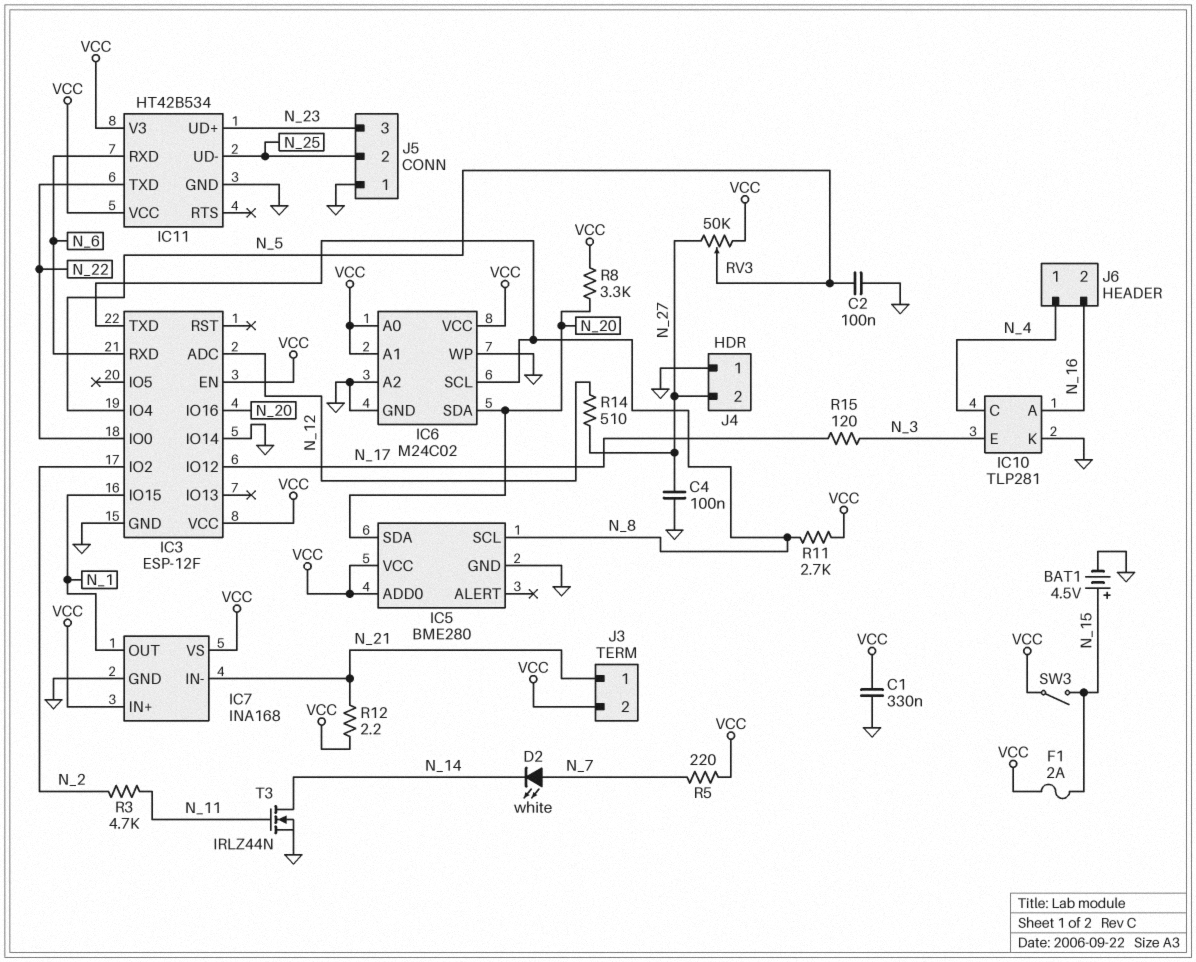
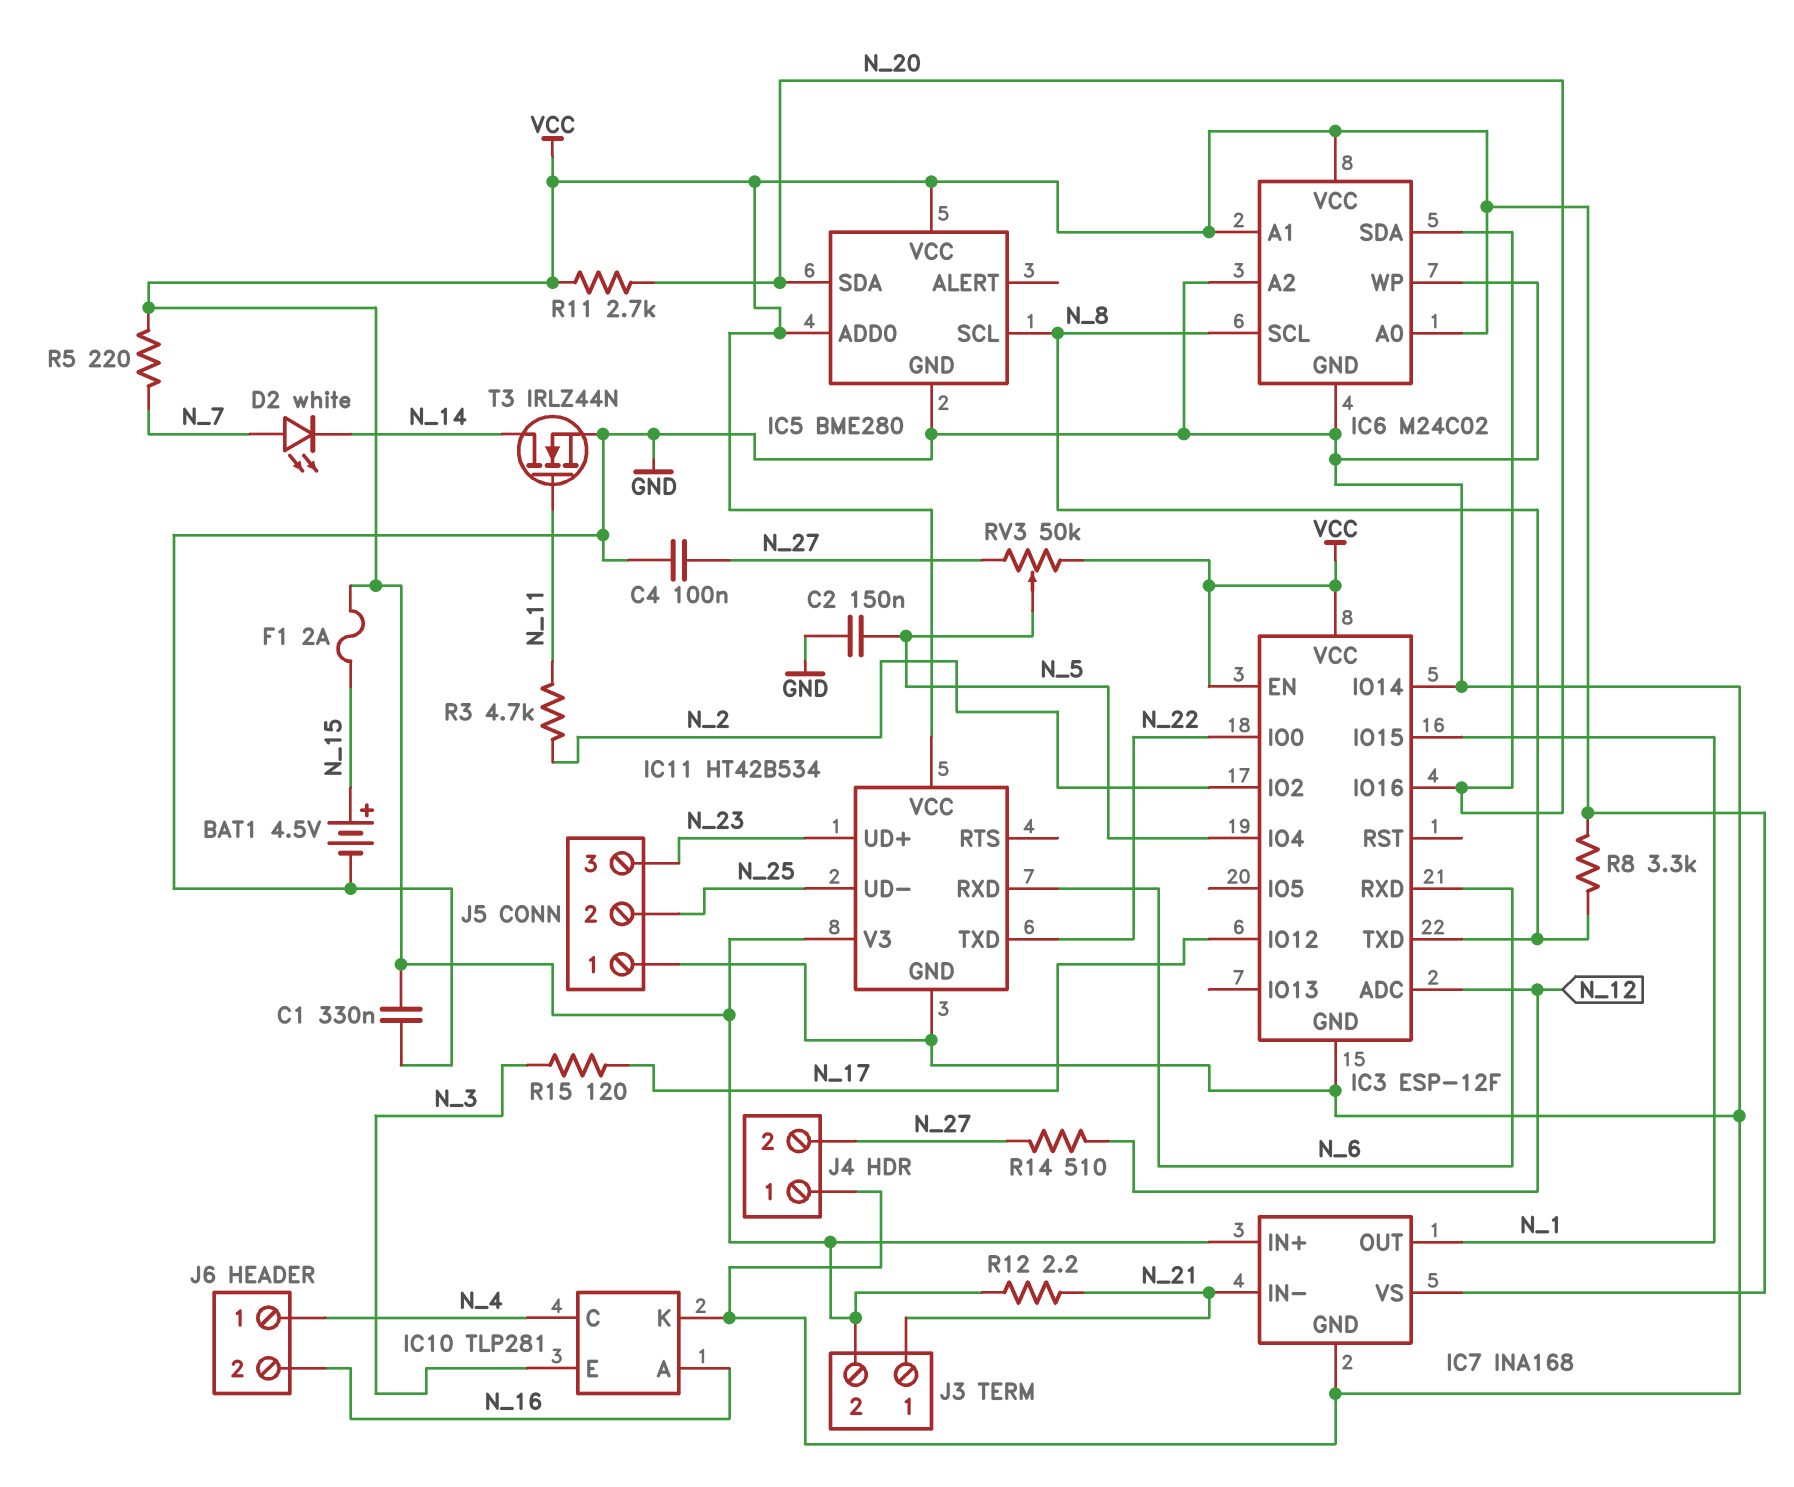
C2: 100nF (GND, N_5) -> 150nF (GND, N_5)
R8: 3.3k (N_20, VCC) -> 3.3k (N_8, VCC)
R11: 2.7k (N_8, VCC) -> 2.7k (N_20, VCC)
SW3: switch (N_15, VCC) -> none

